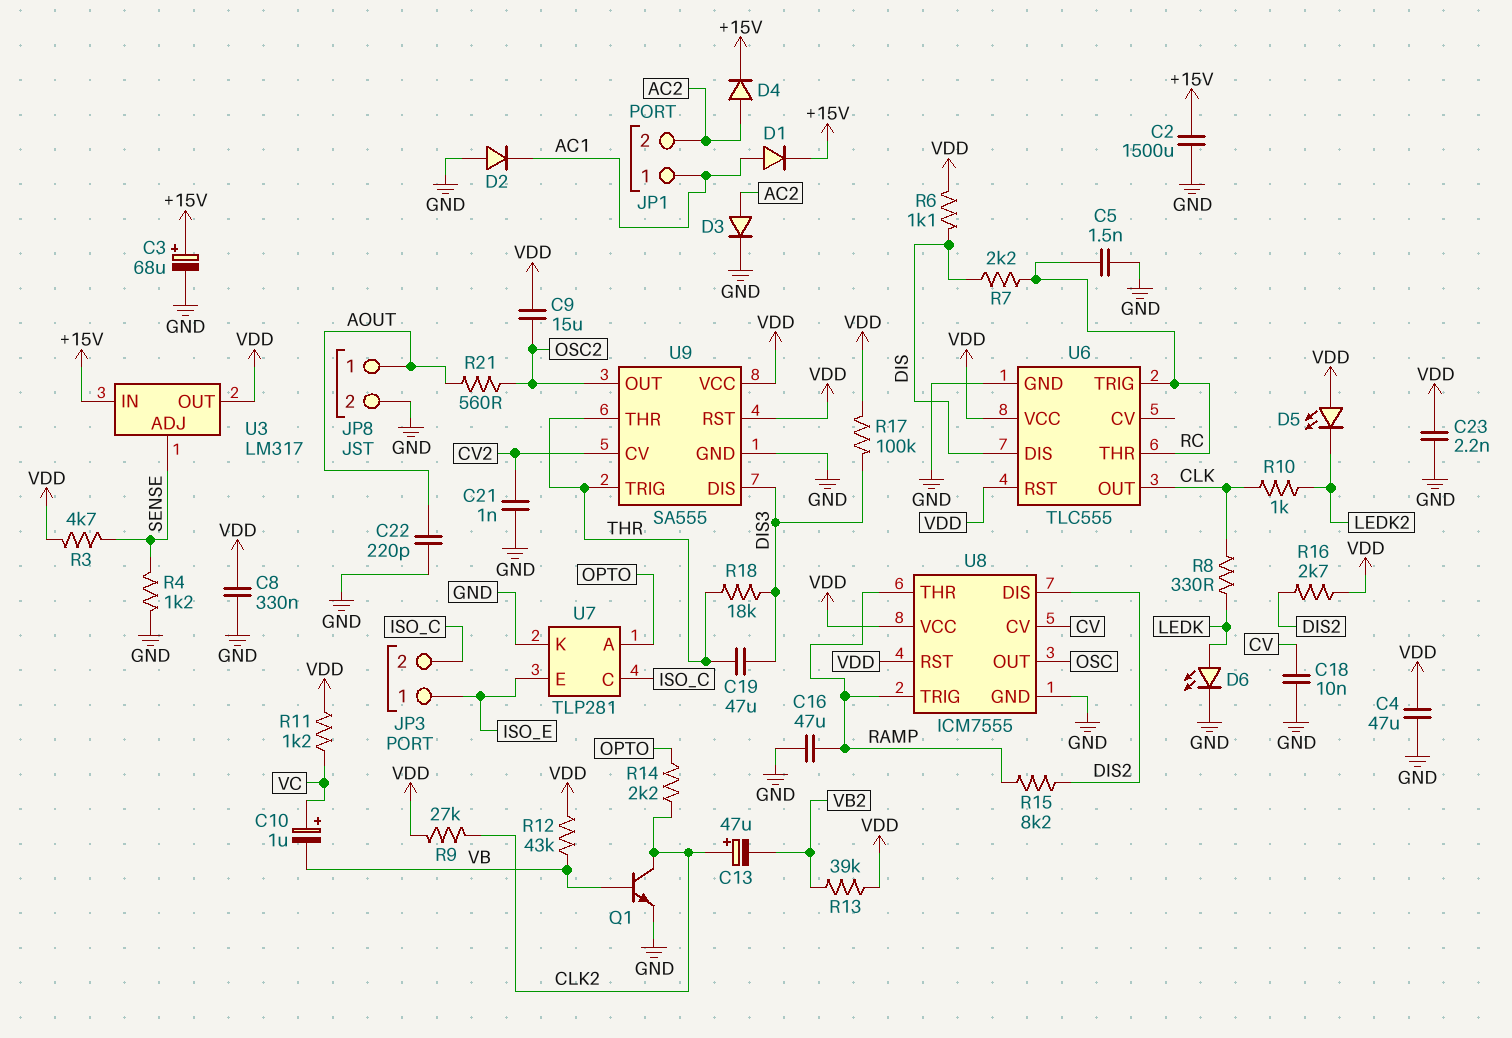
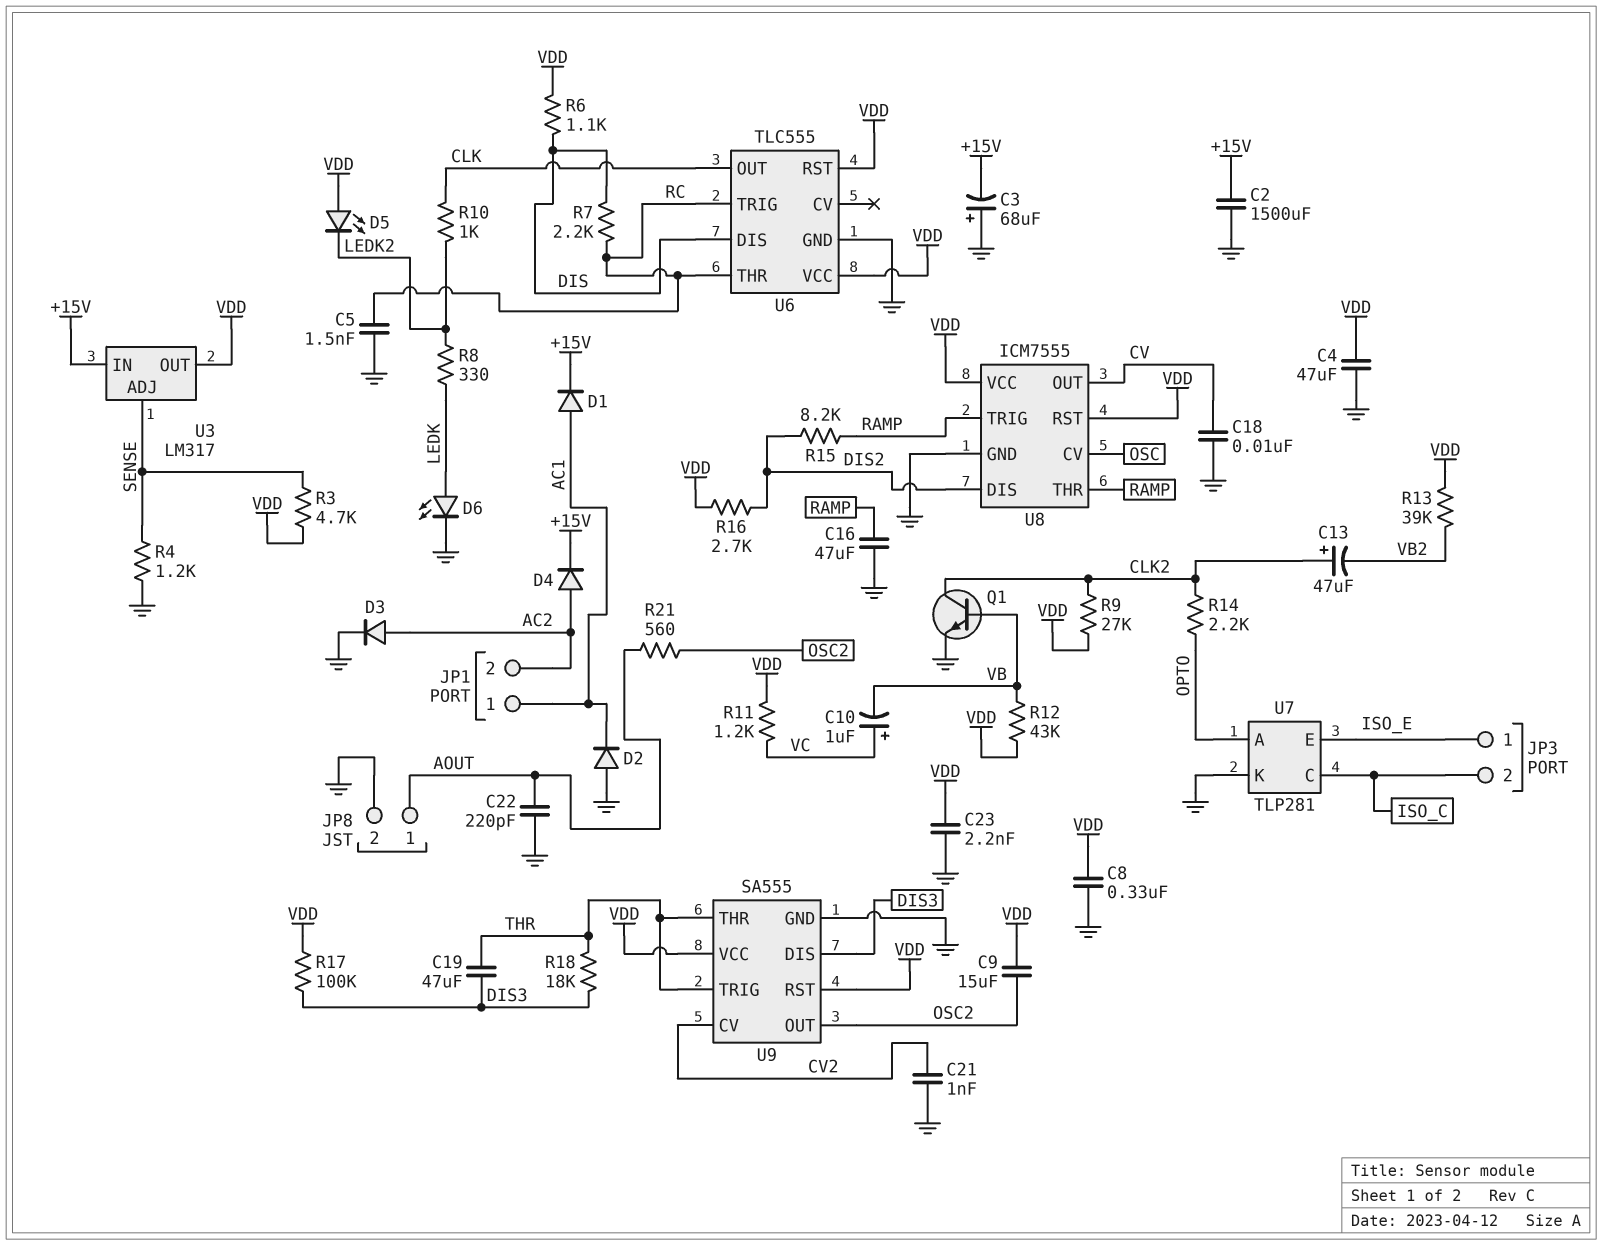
C3: 68uF (plus +15V, minus GND) -> 68uF (plus GND, minus +15V)
R8: 330 (CLK, LEDK) -> 330 (LEDK, LEDK2)
U8 pin CV: CV -> OSC
U8 pin OUT: OSC -> CV

